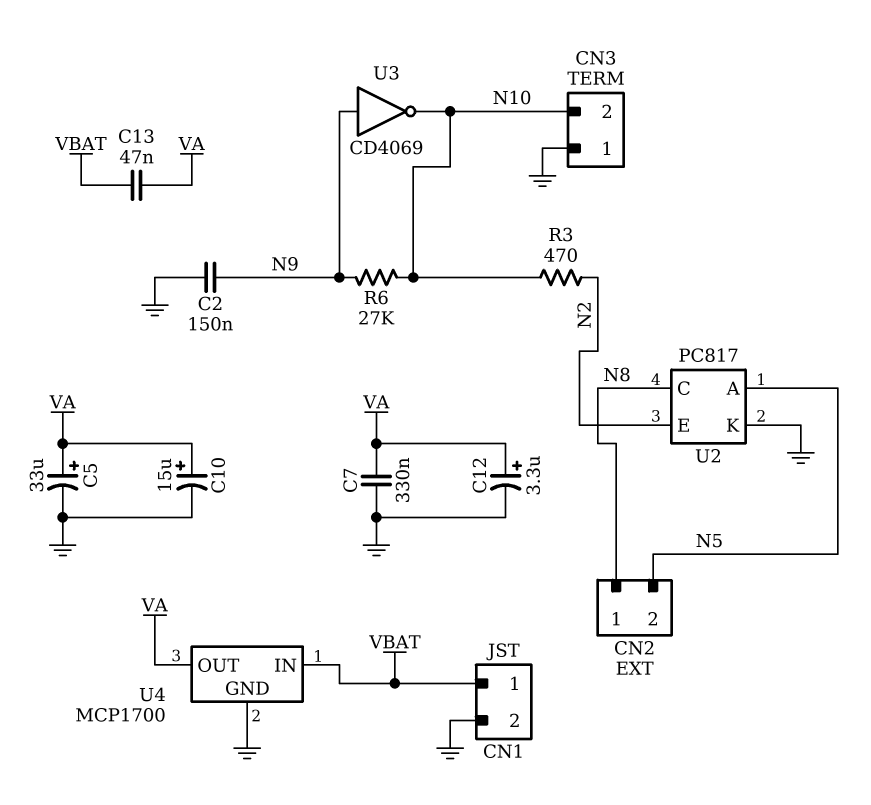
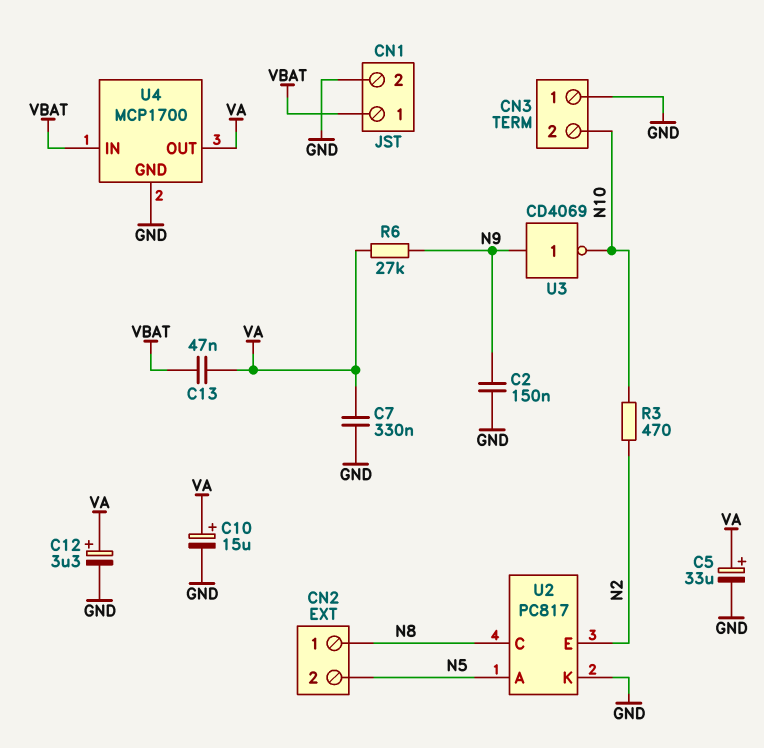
R6: 27k (N9, N10) -> 27k (N9, VA)

